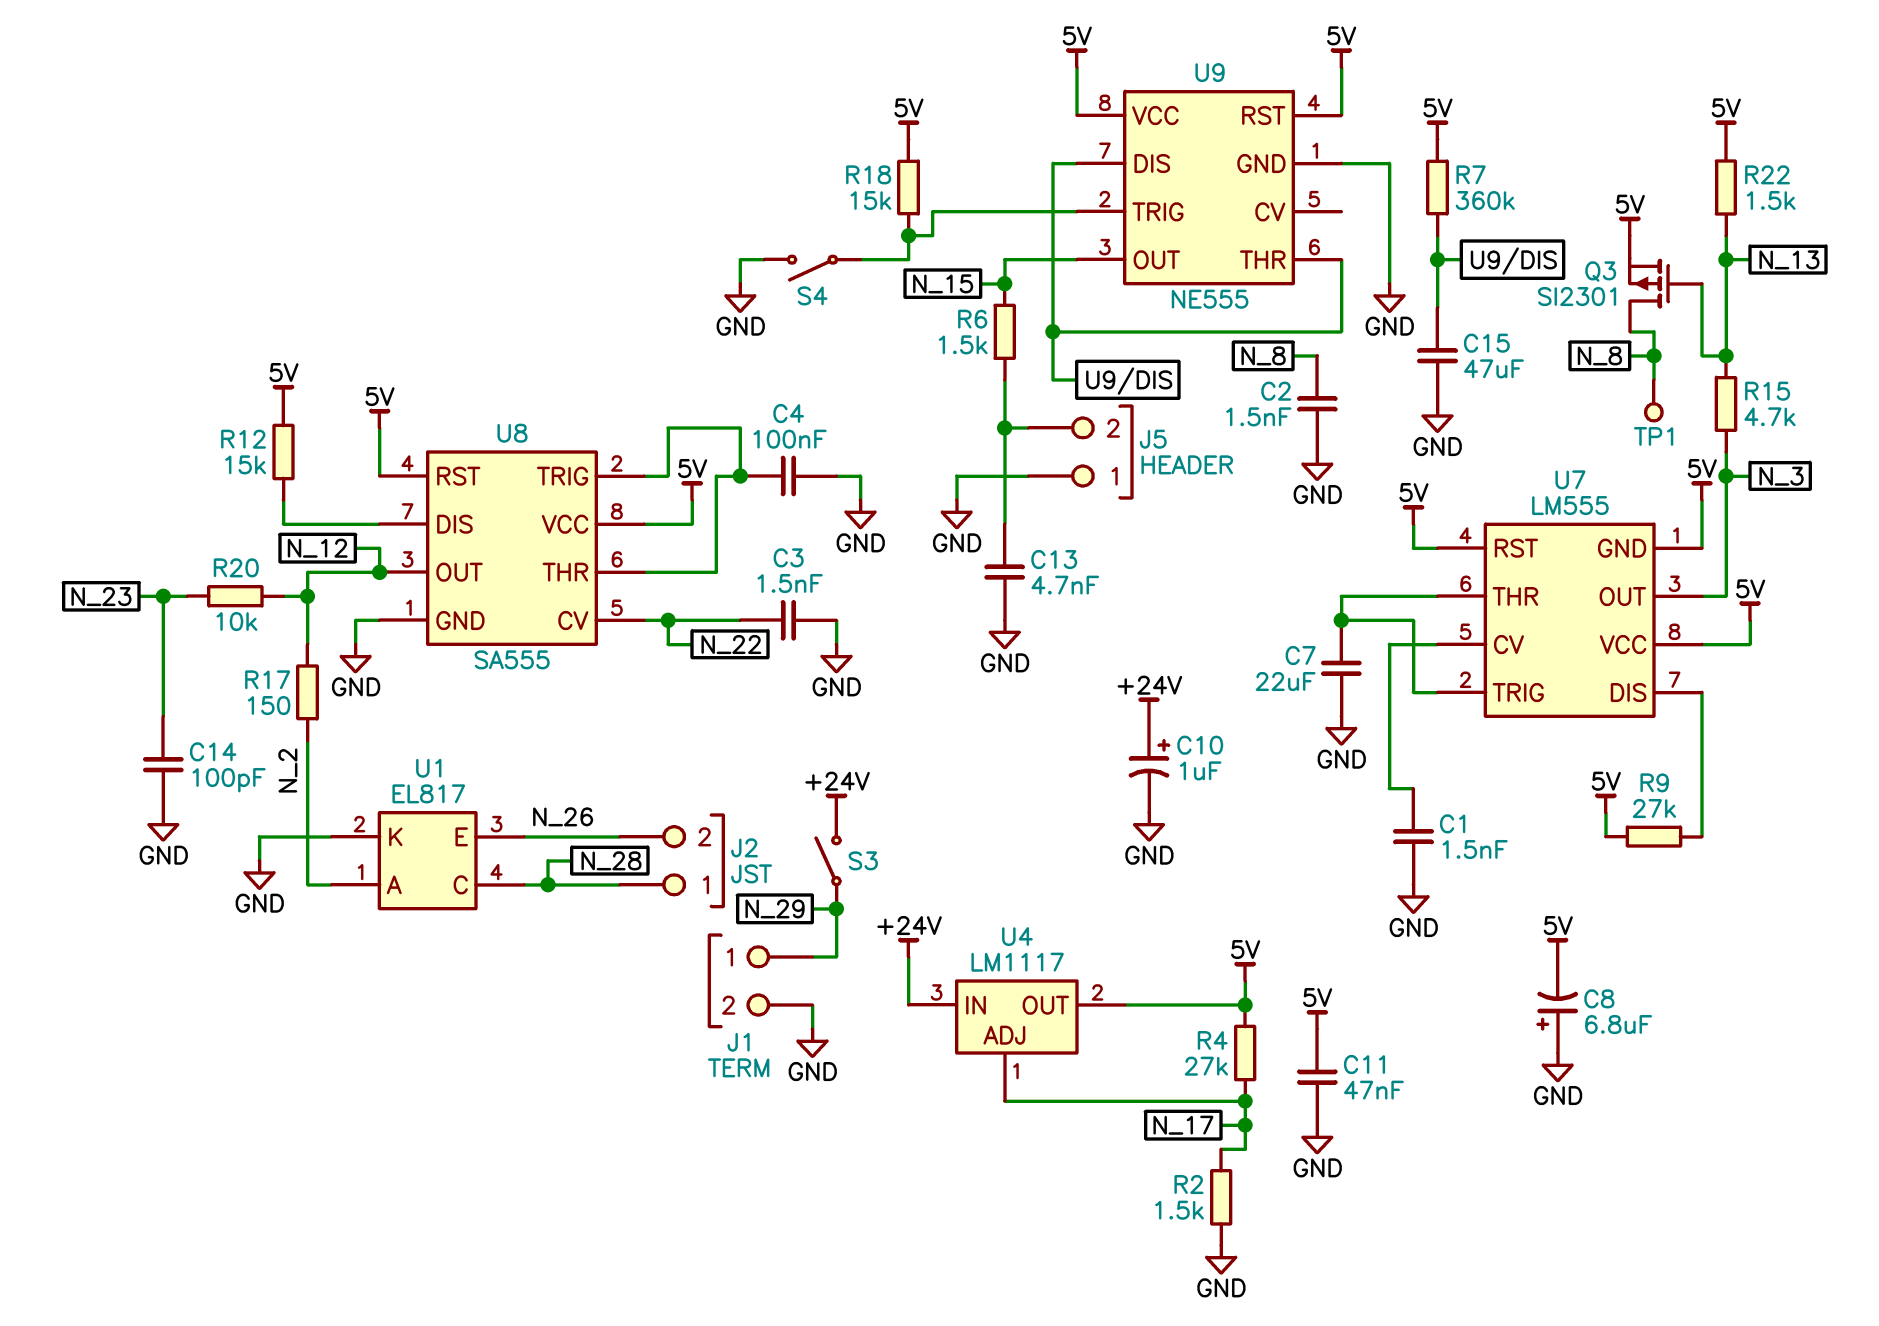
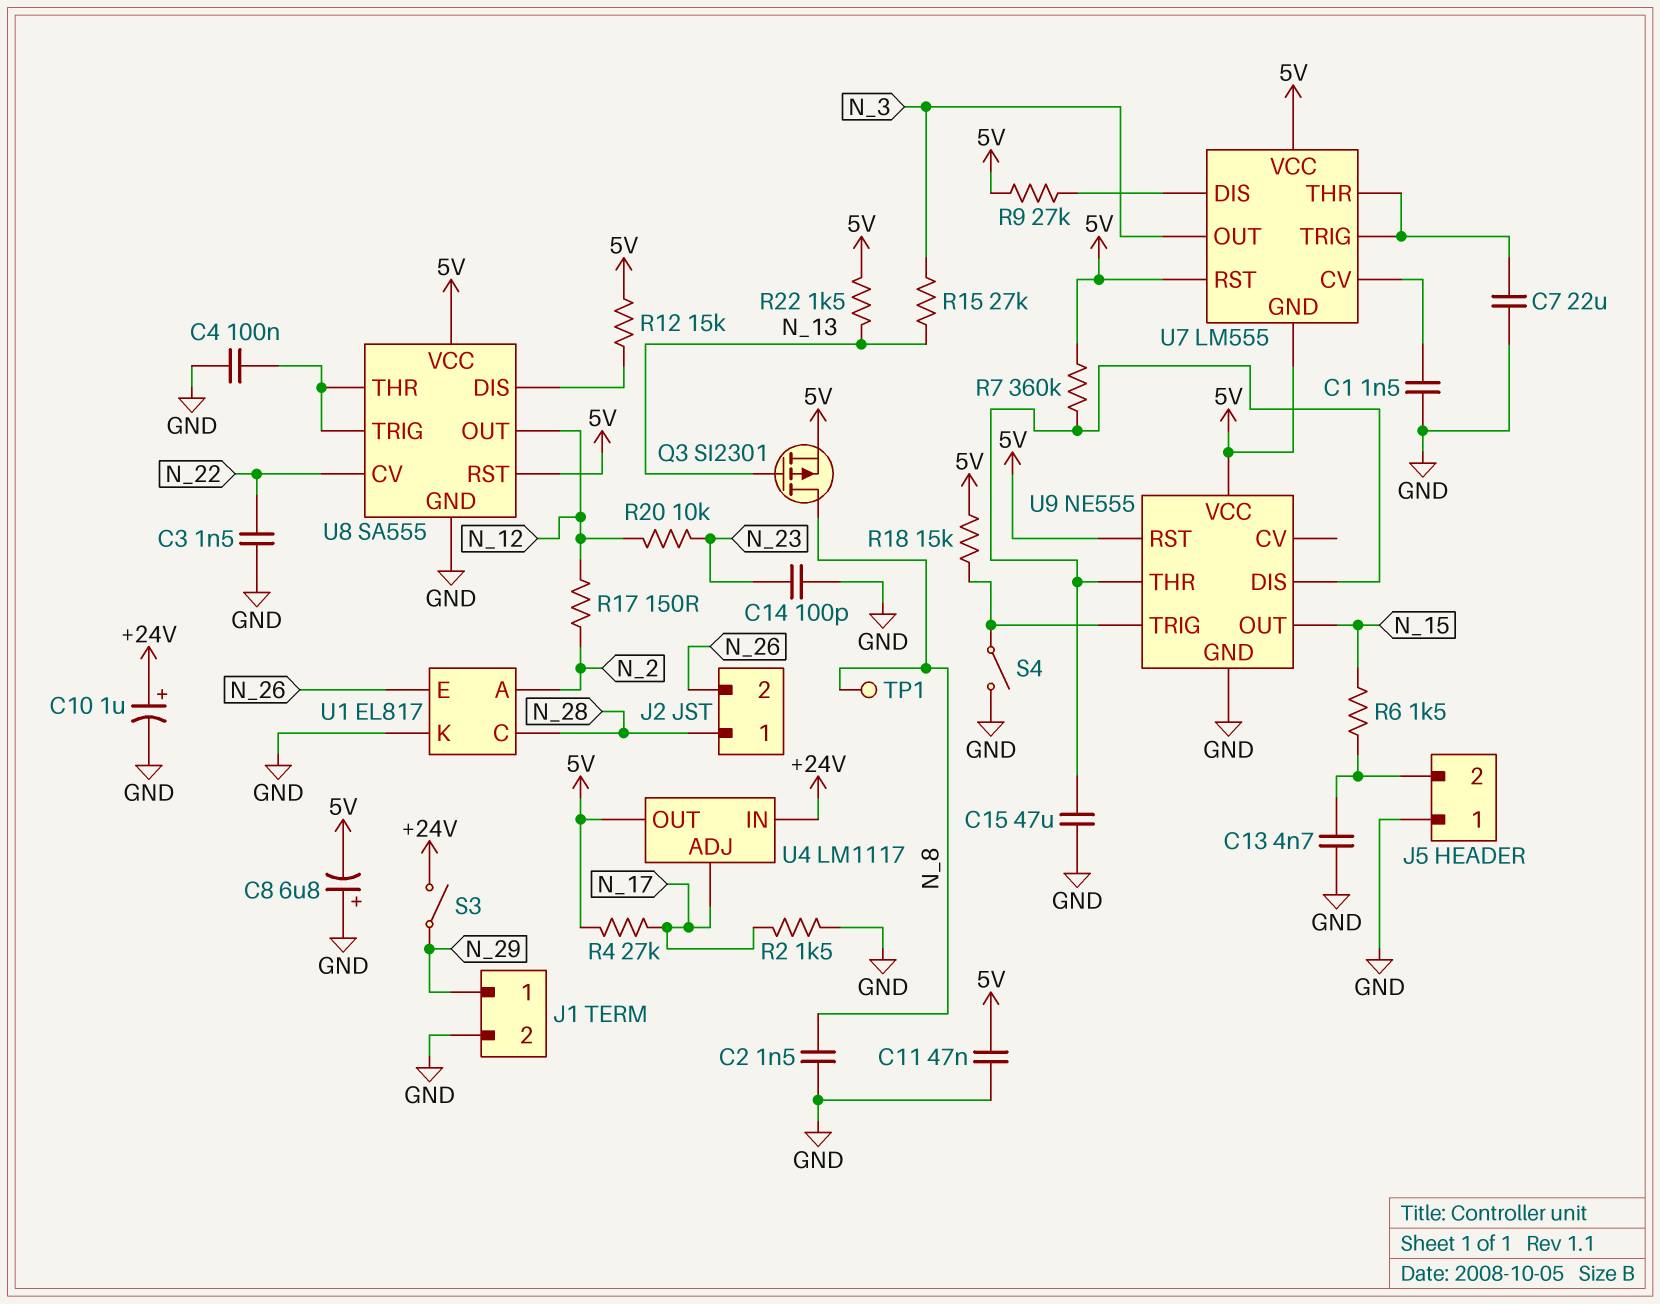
R15: 4.7k (N_3, N_13) -> 27k (N_3, N_13)

